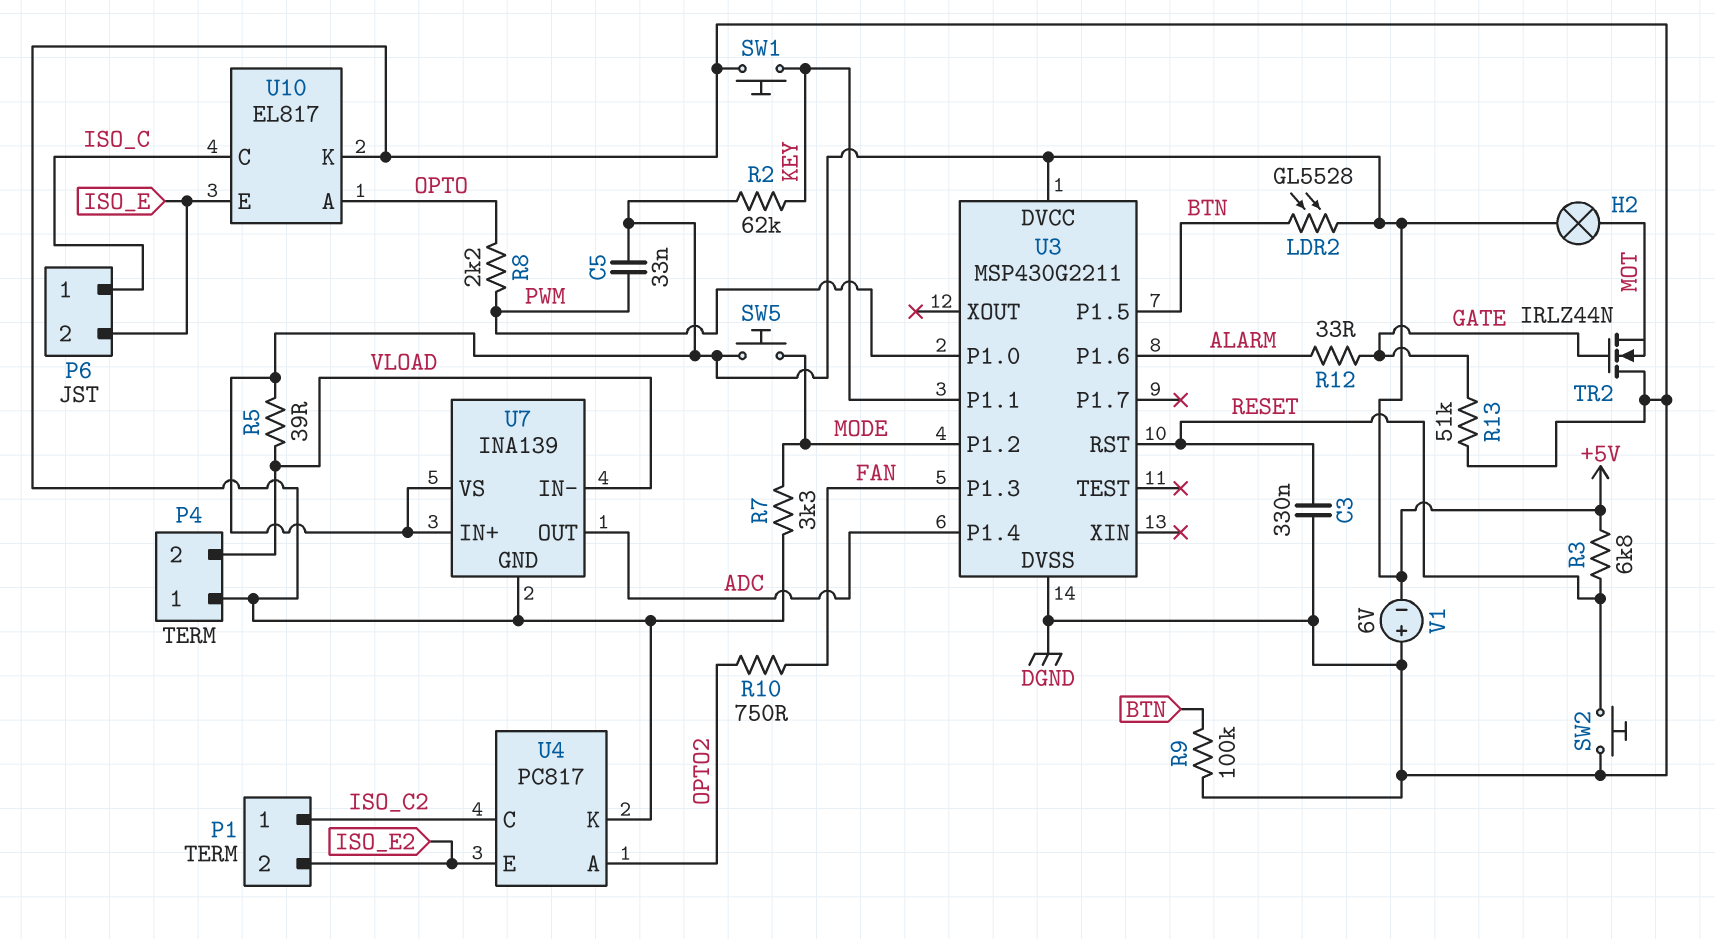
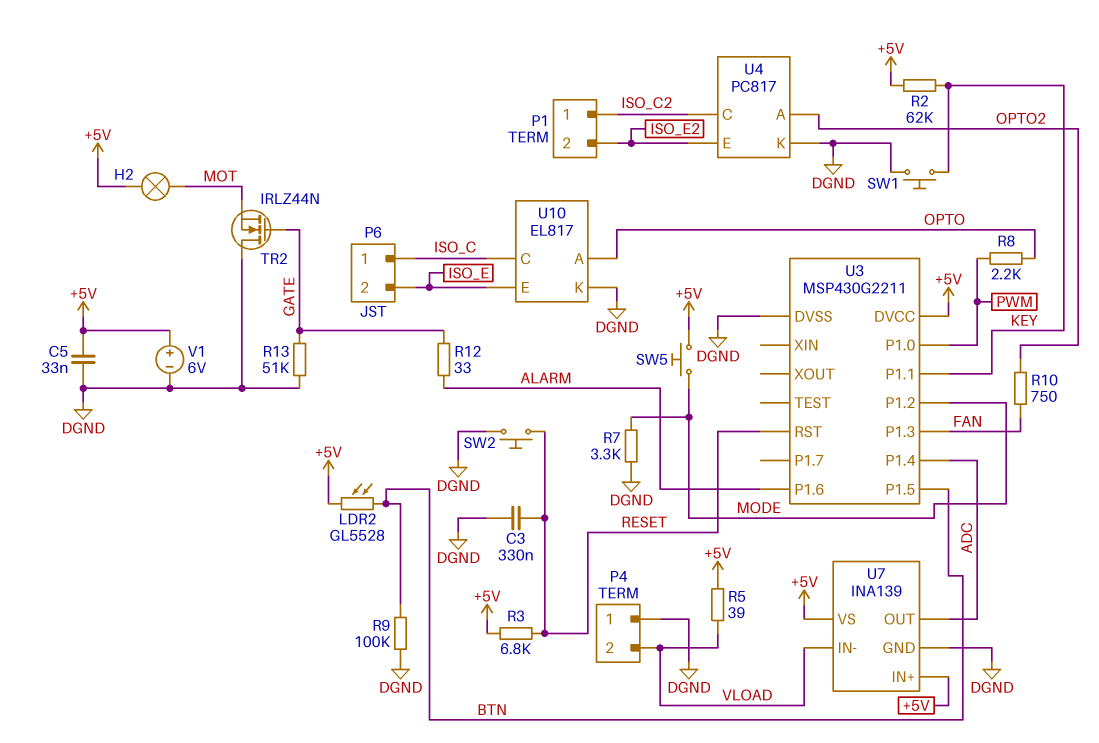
C5: 33nF (+5V, PWM) -> 33nF (+5V, DGND)
V1: 6V (plus DGND, minus +5V) -> 6V (plus +5V, minus DGND)

